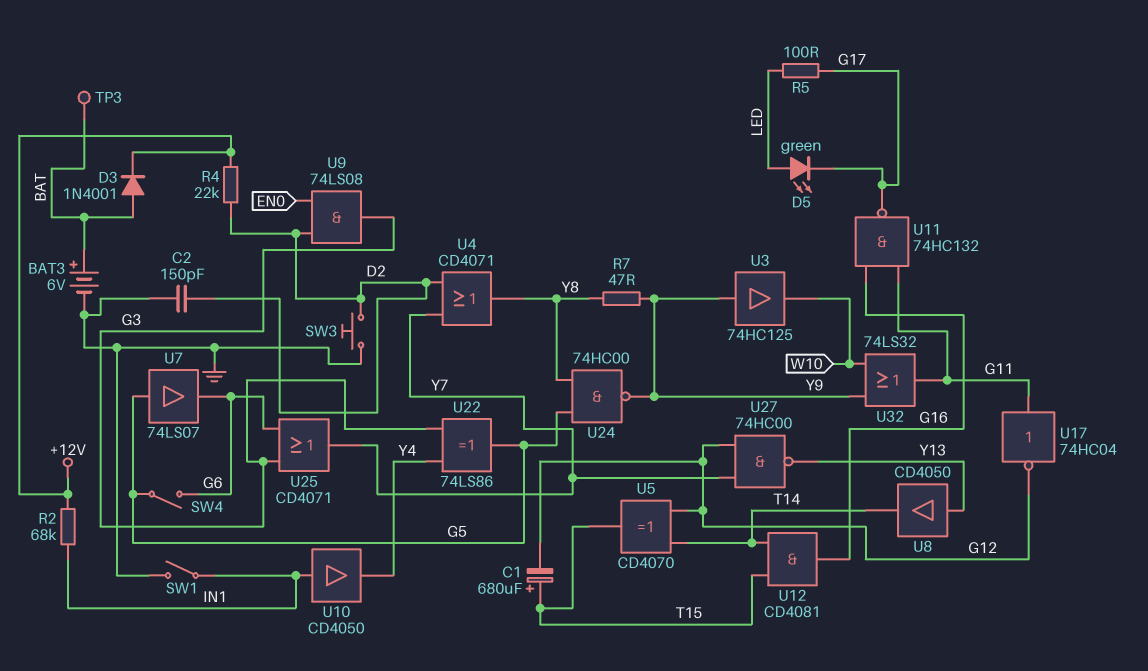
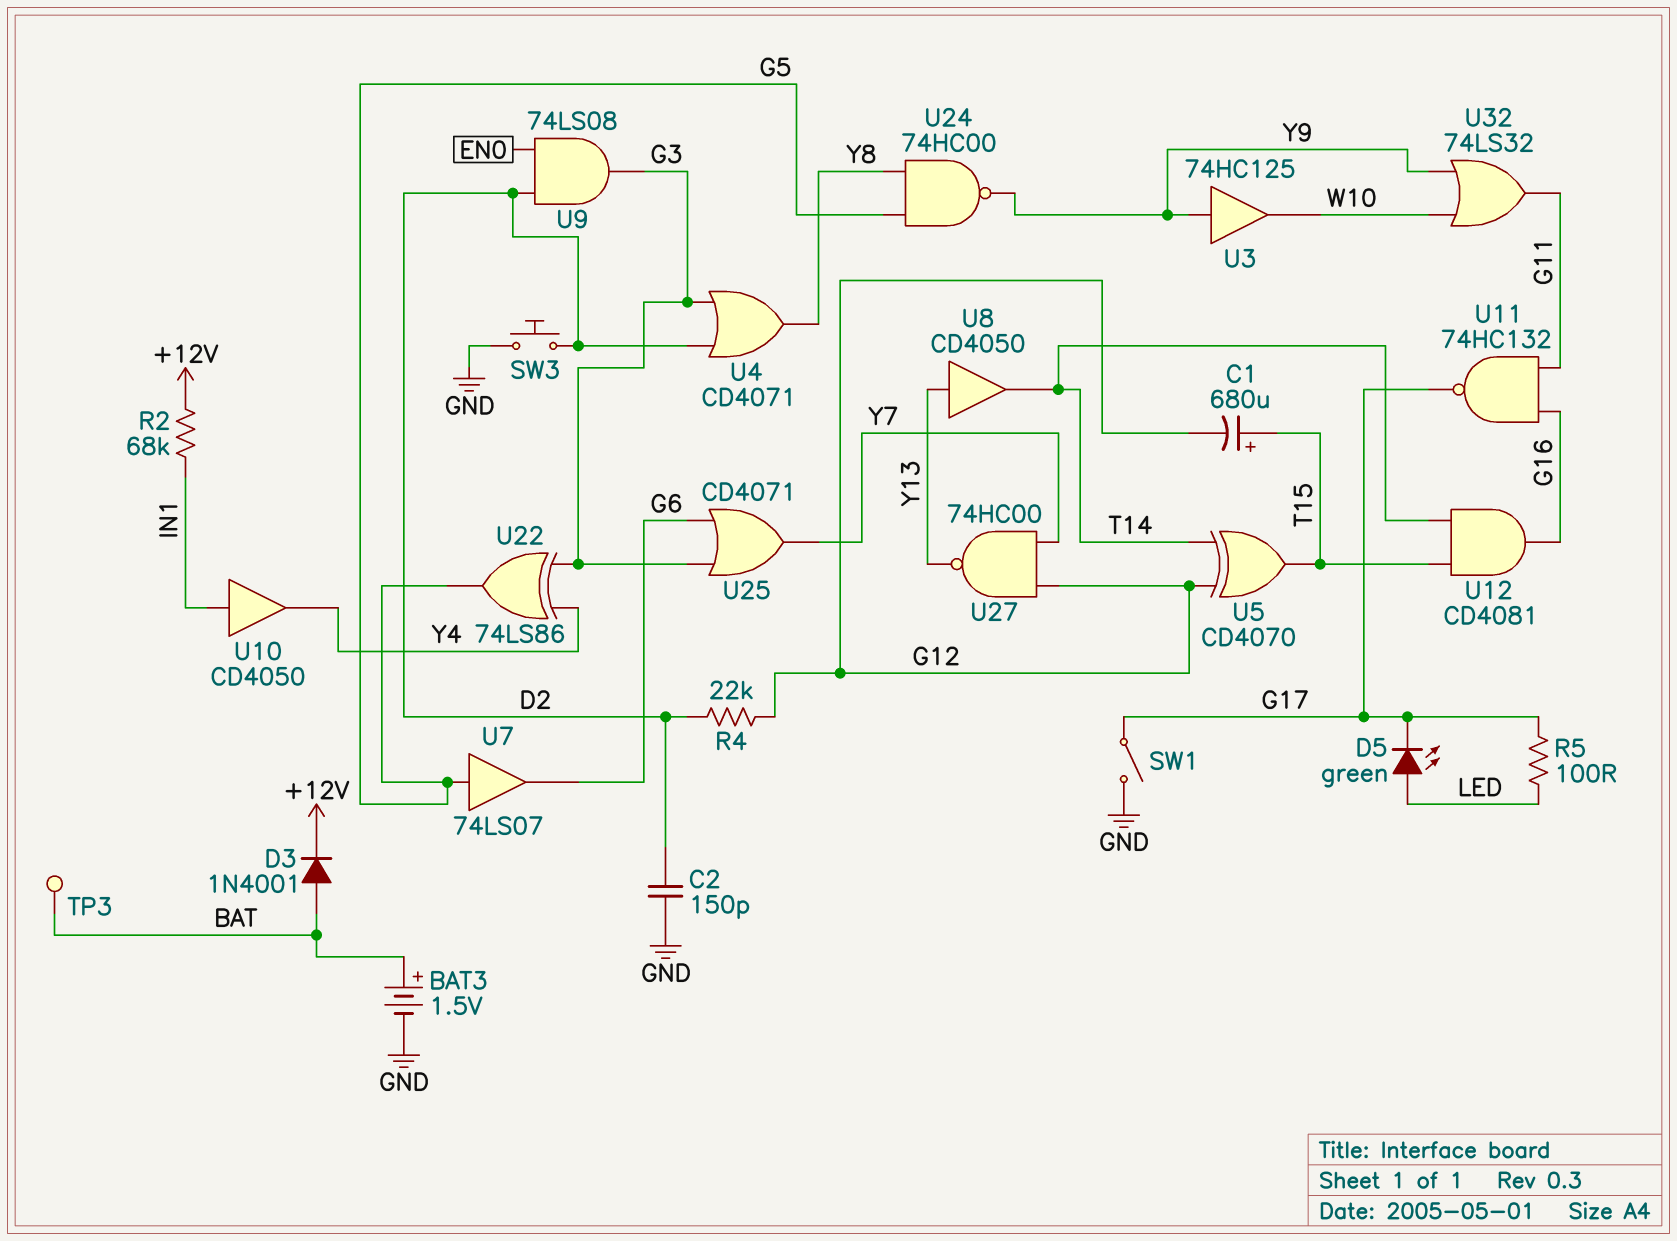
BAT3: 6V (plus BAT, minus GND) -> 1.5V (plus BAT, minus GND)
R4: 22k (+12V, D2) -> 22k (D2, G12)
R7: 47 (Y8, Y9) -> none
SW1: switch (GND, IN1) -> switch (G17, GND)
SW4: switch (G5, G6) -> none
U4: OR CD4071 (in D2, in Y7, out Y8) -> OR CD4071 (in D2, in G3, out Y8)
U17: NOT 74HC04 (in G11, out G12) -> none

